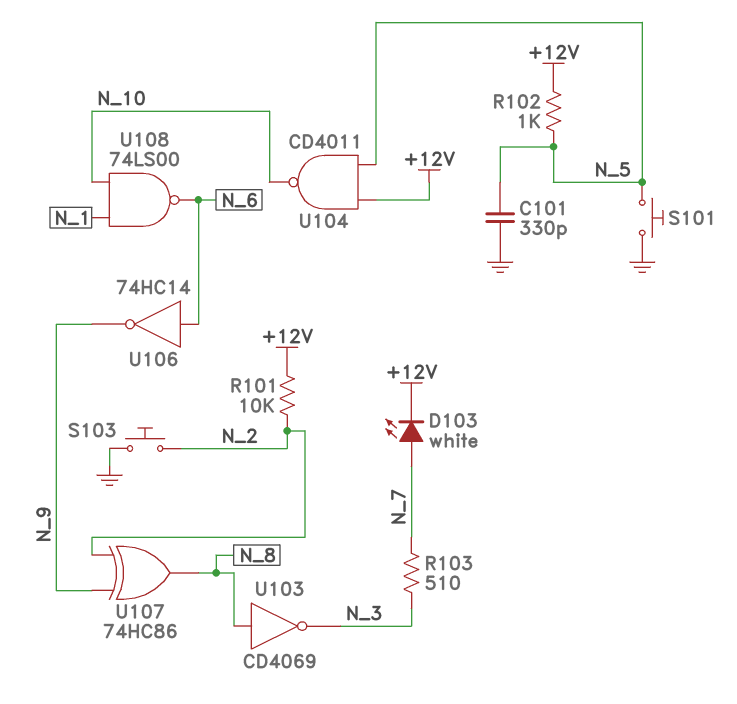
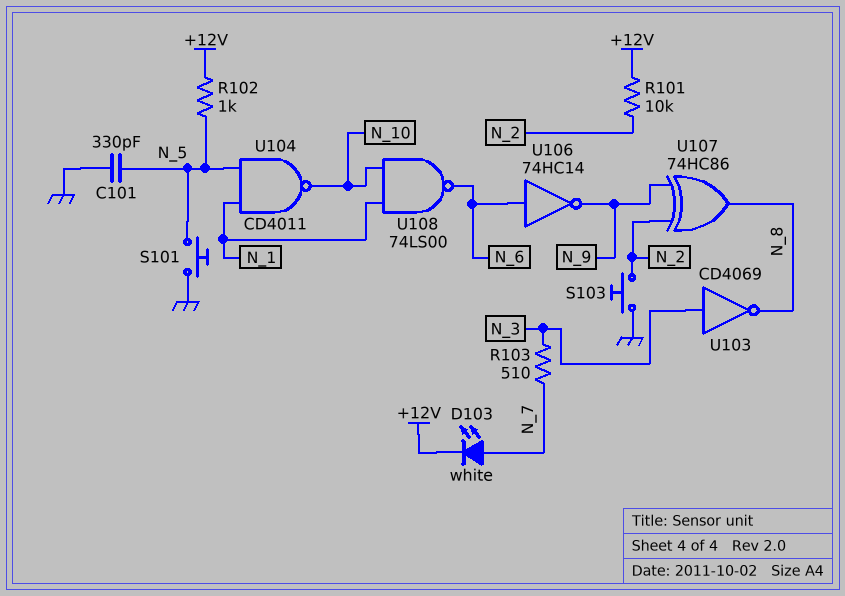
U103: NOT CD4069 (in N_8, out N_3) -> NOT CD4069 (in N_3, out N_8)
U104: NAND CD4011 (in +12V, in N_5, out N_10) -> NAND CD4011 (in N_1, in N_5, out N_10)

